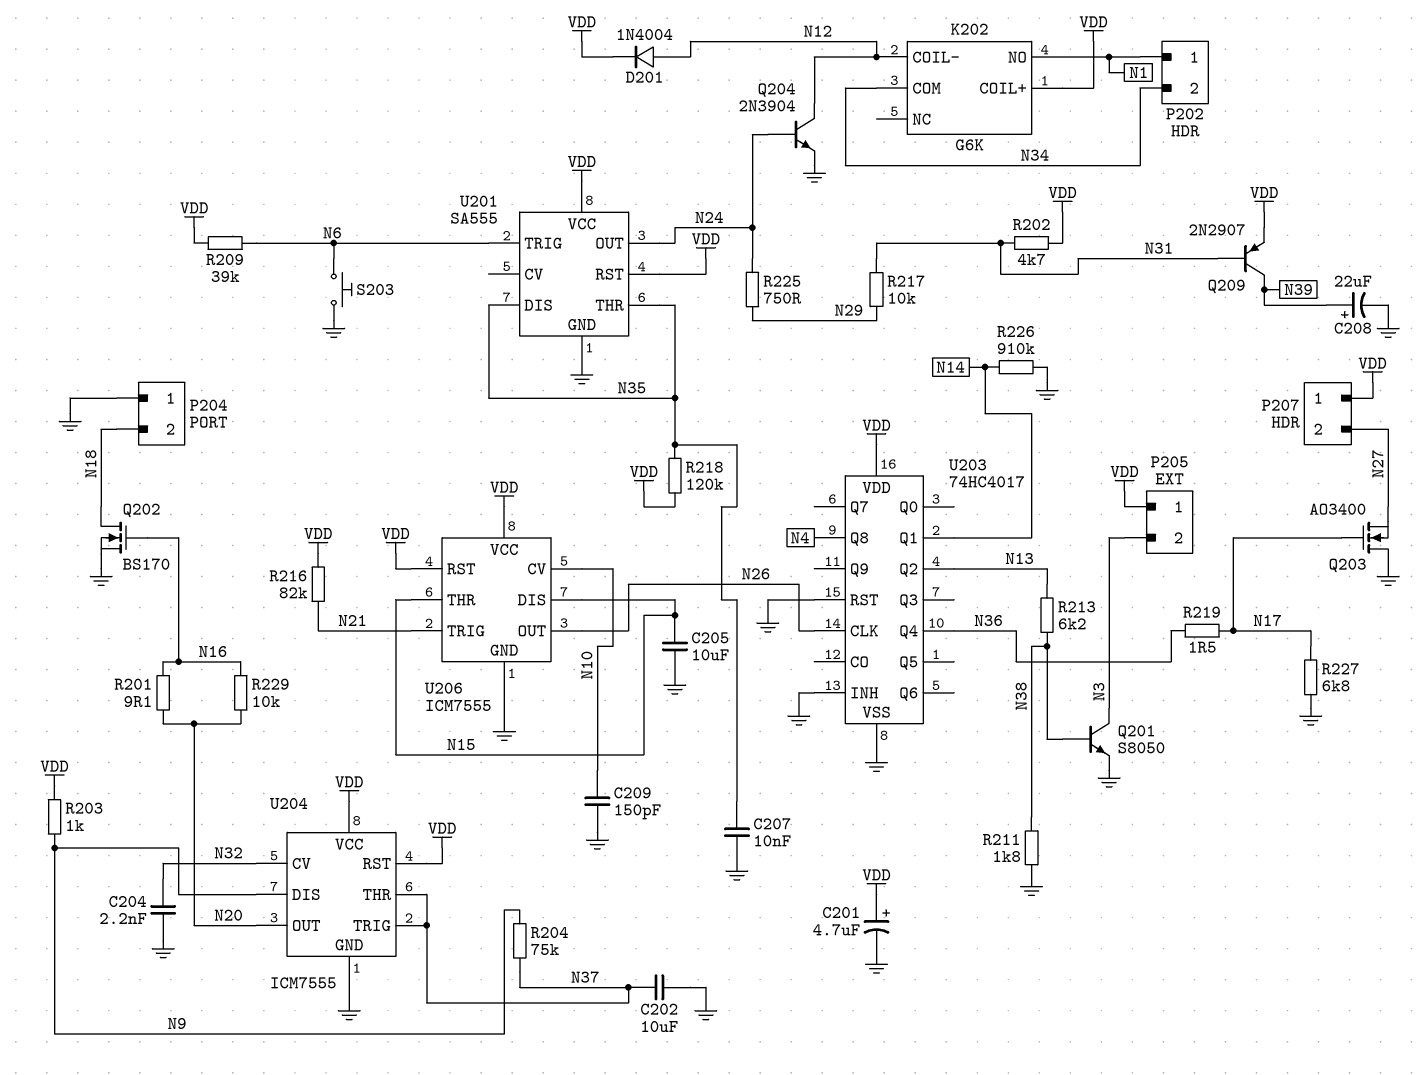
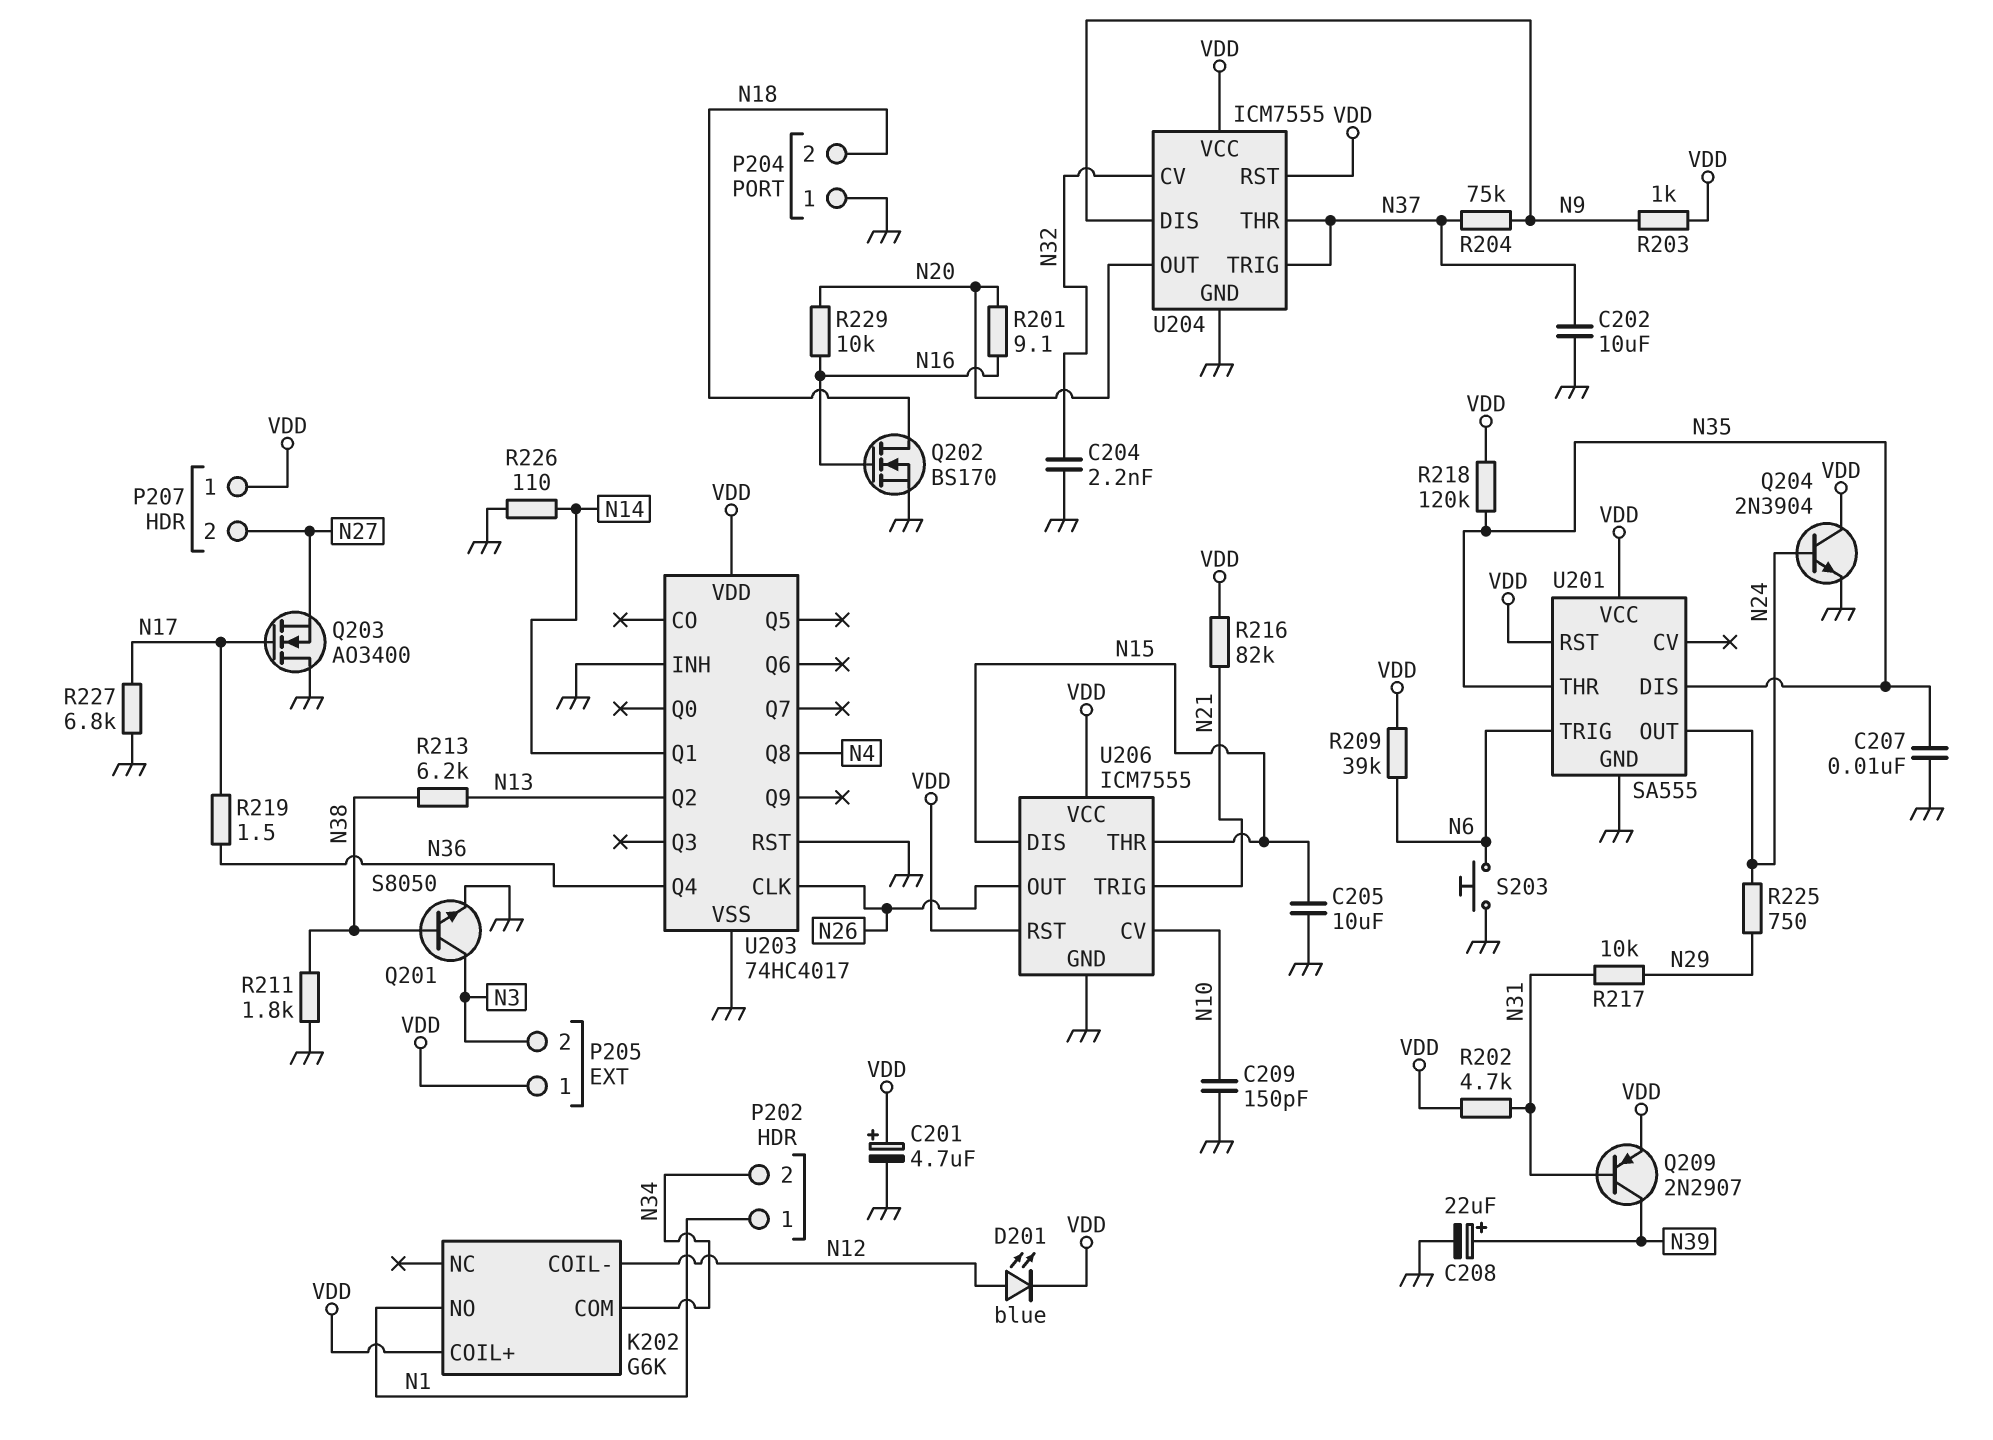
D201: diode 1N4004 (A N12, K VDD) -> LED blue (A N12, K VDD)
Q204: NPN 2N3904 (B N24, C N12, E GND) -> NPN 2N3904 (B N24, C VDD, E GND)
R226: 910k (GND, N14) -> 110 (GND, N14)

